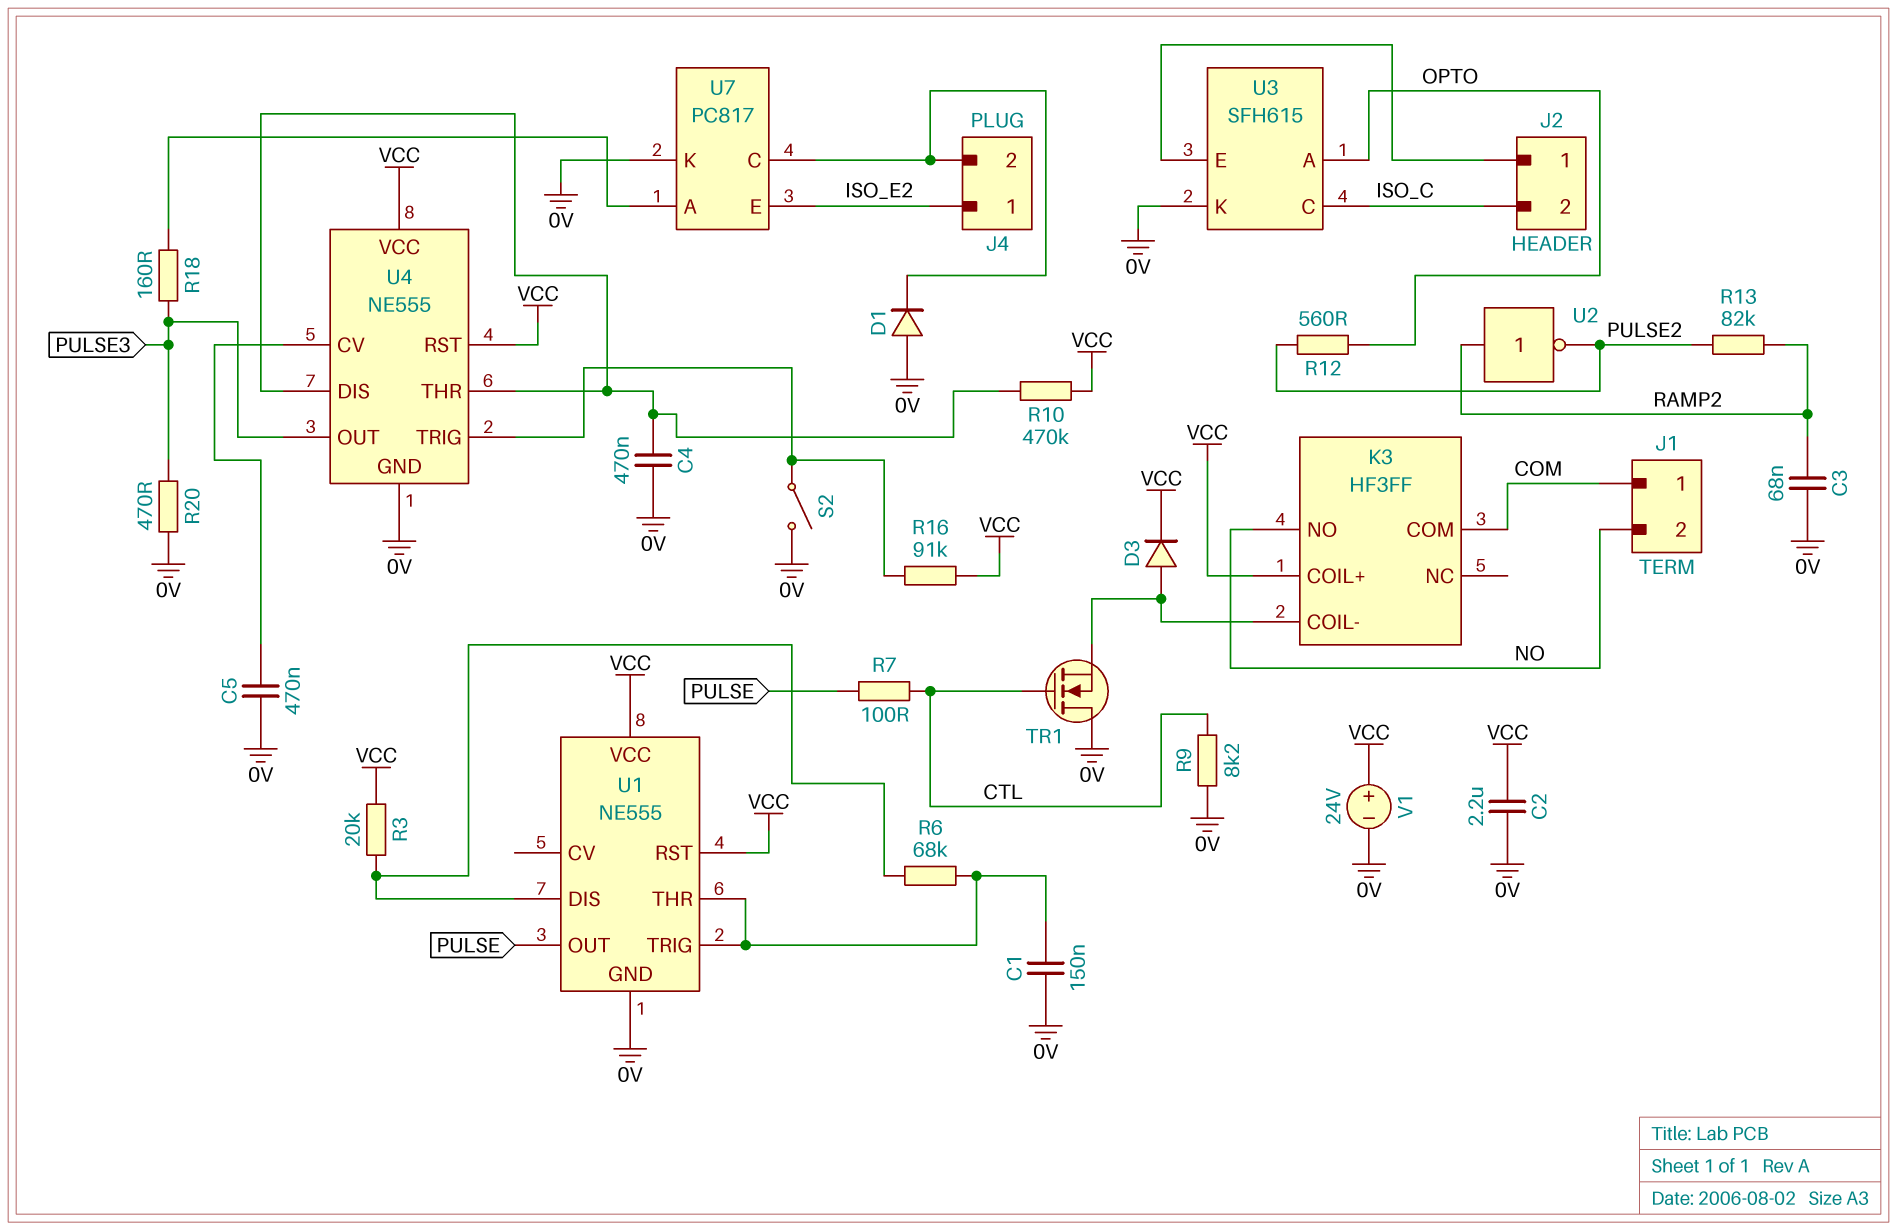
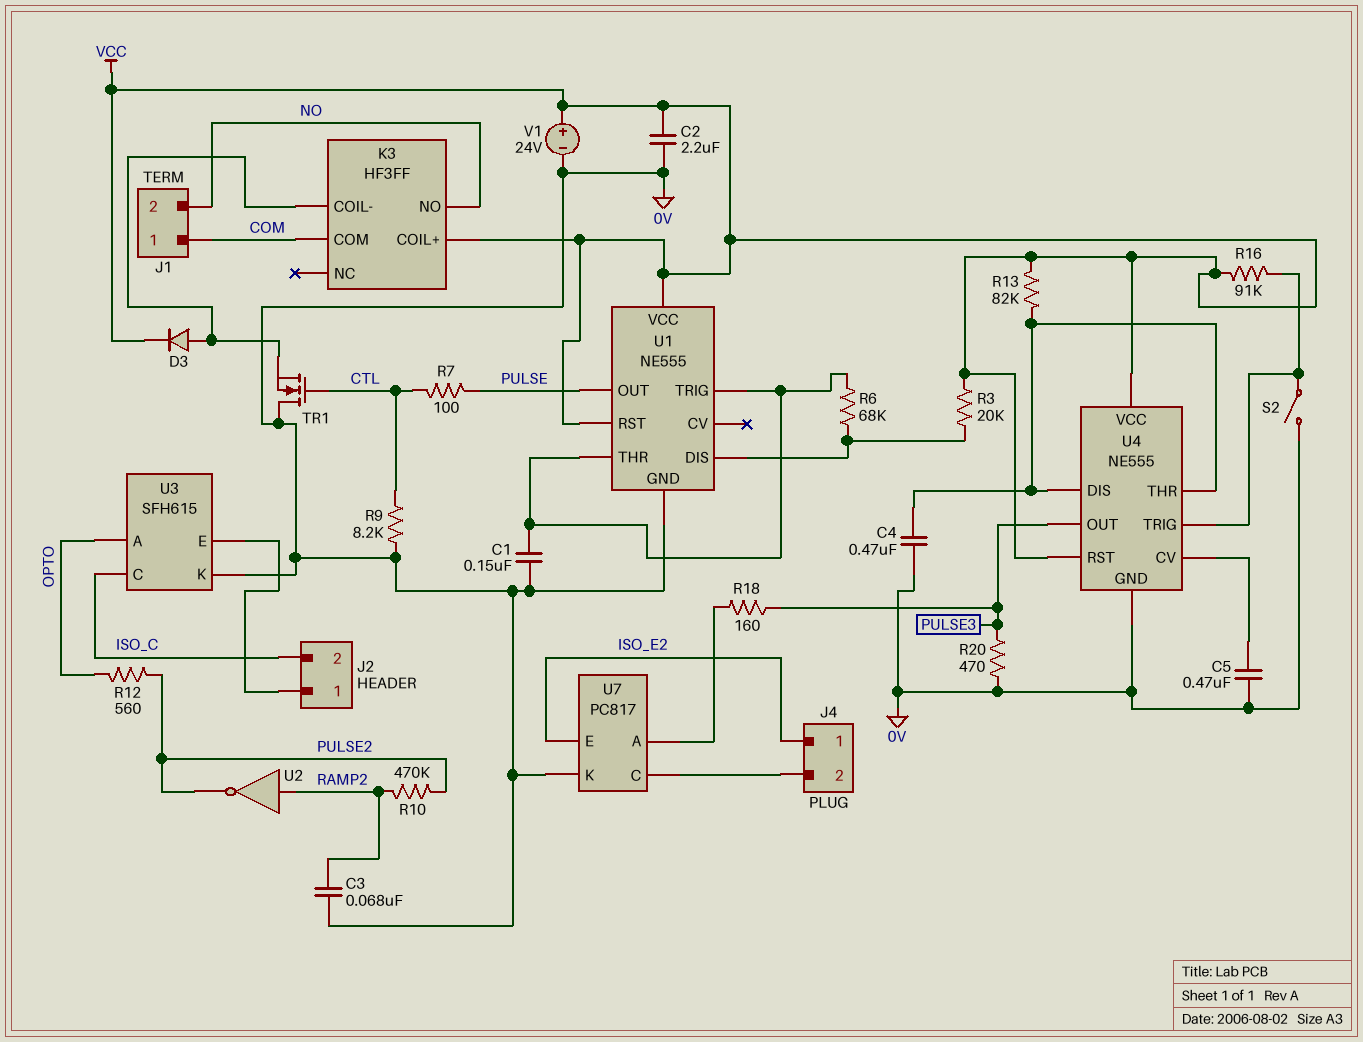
D1: diode (A 0V, K J4/2) -> none
R10: 470k (U4/DIS, VCC) -> 470k (PULSE2, RAMP2)
R13: 82k (PULSE2, RAMP2) -> 82k (U4/DIS, VCC)

